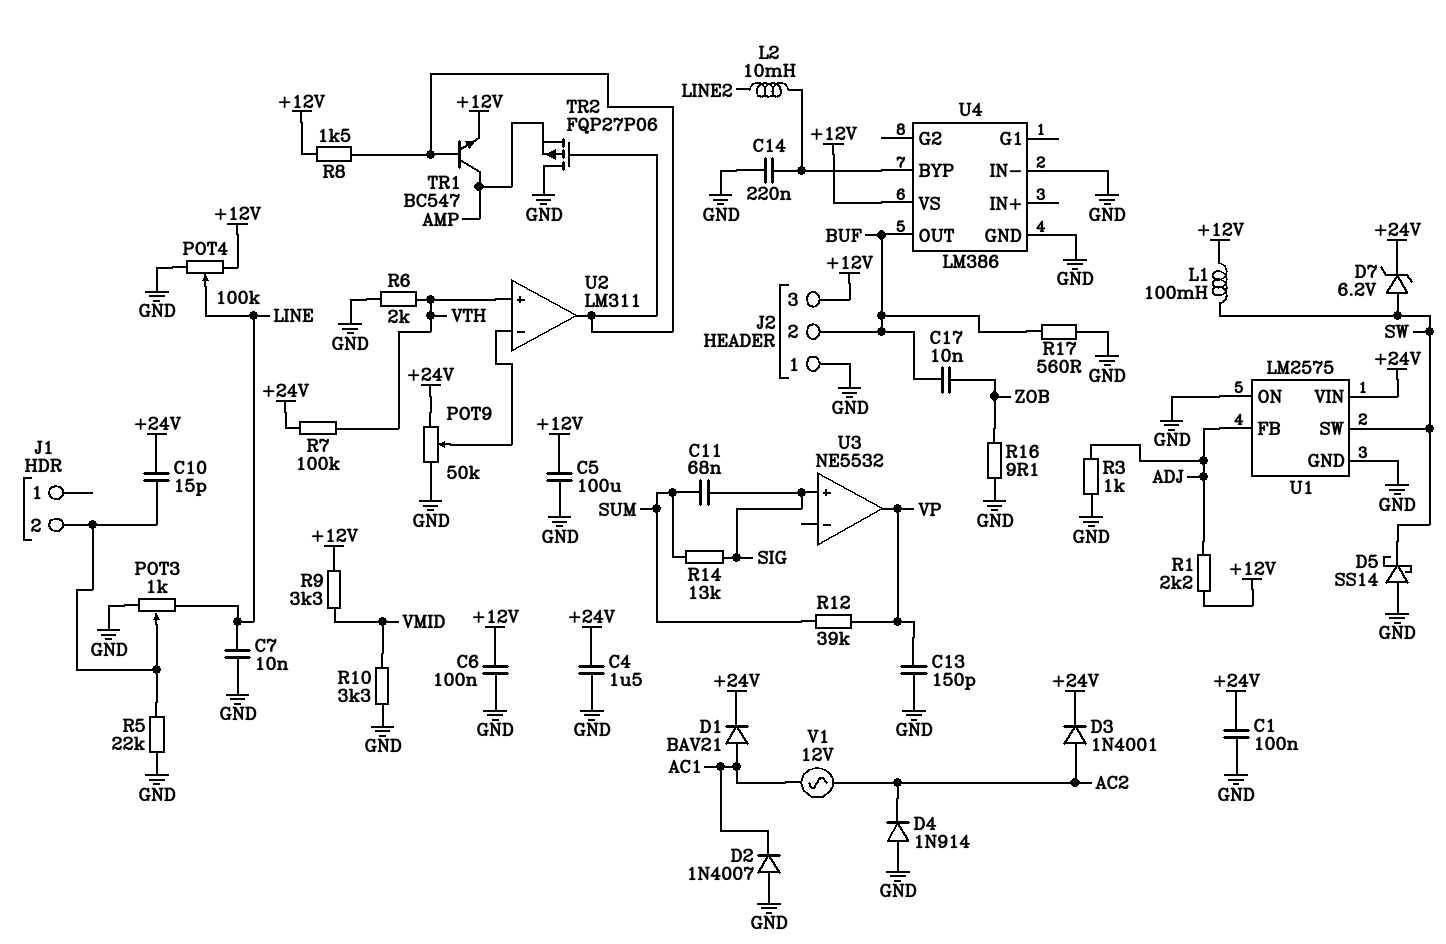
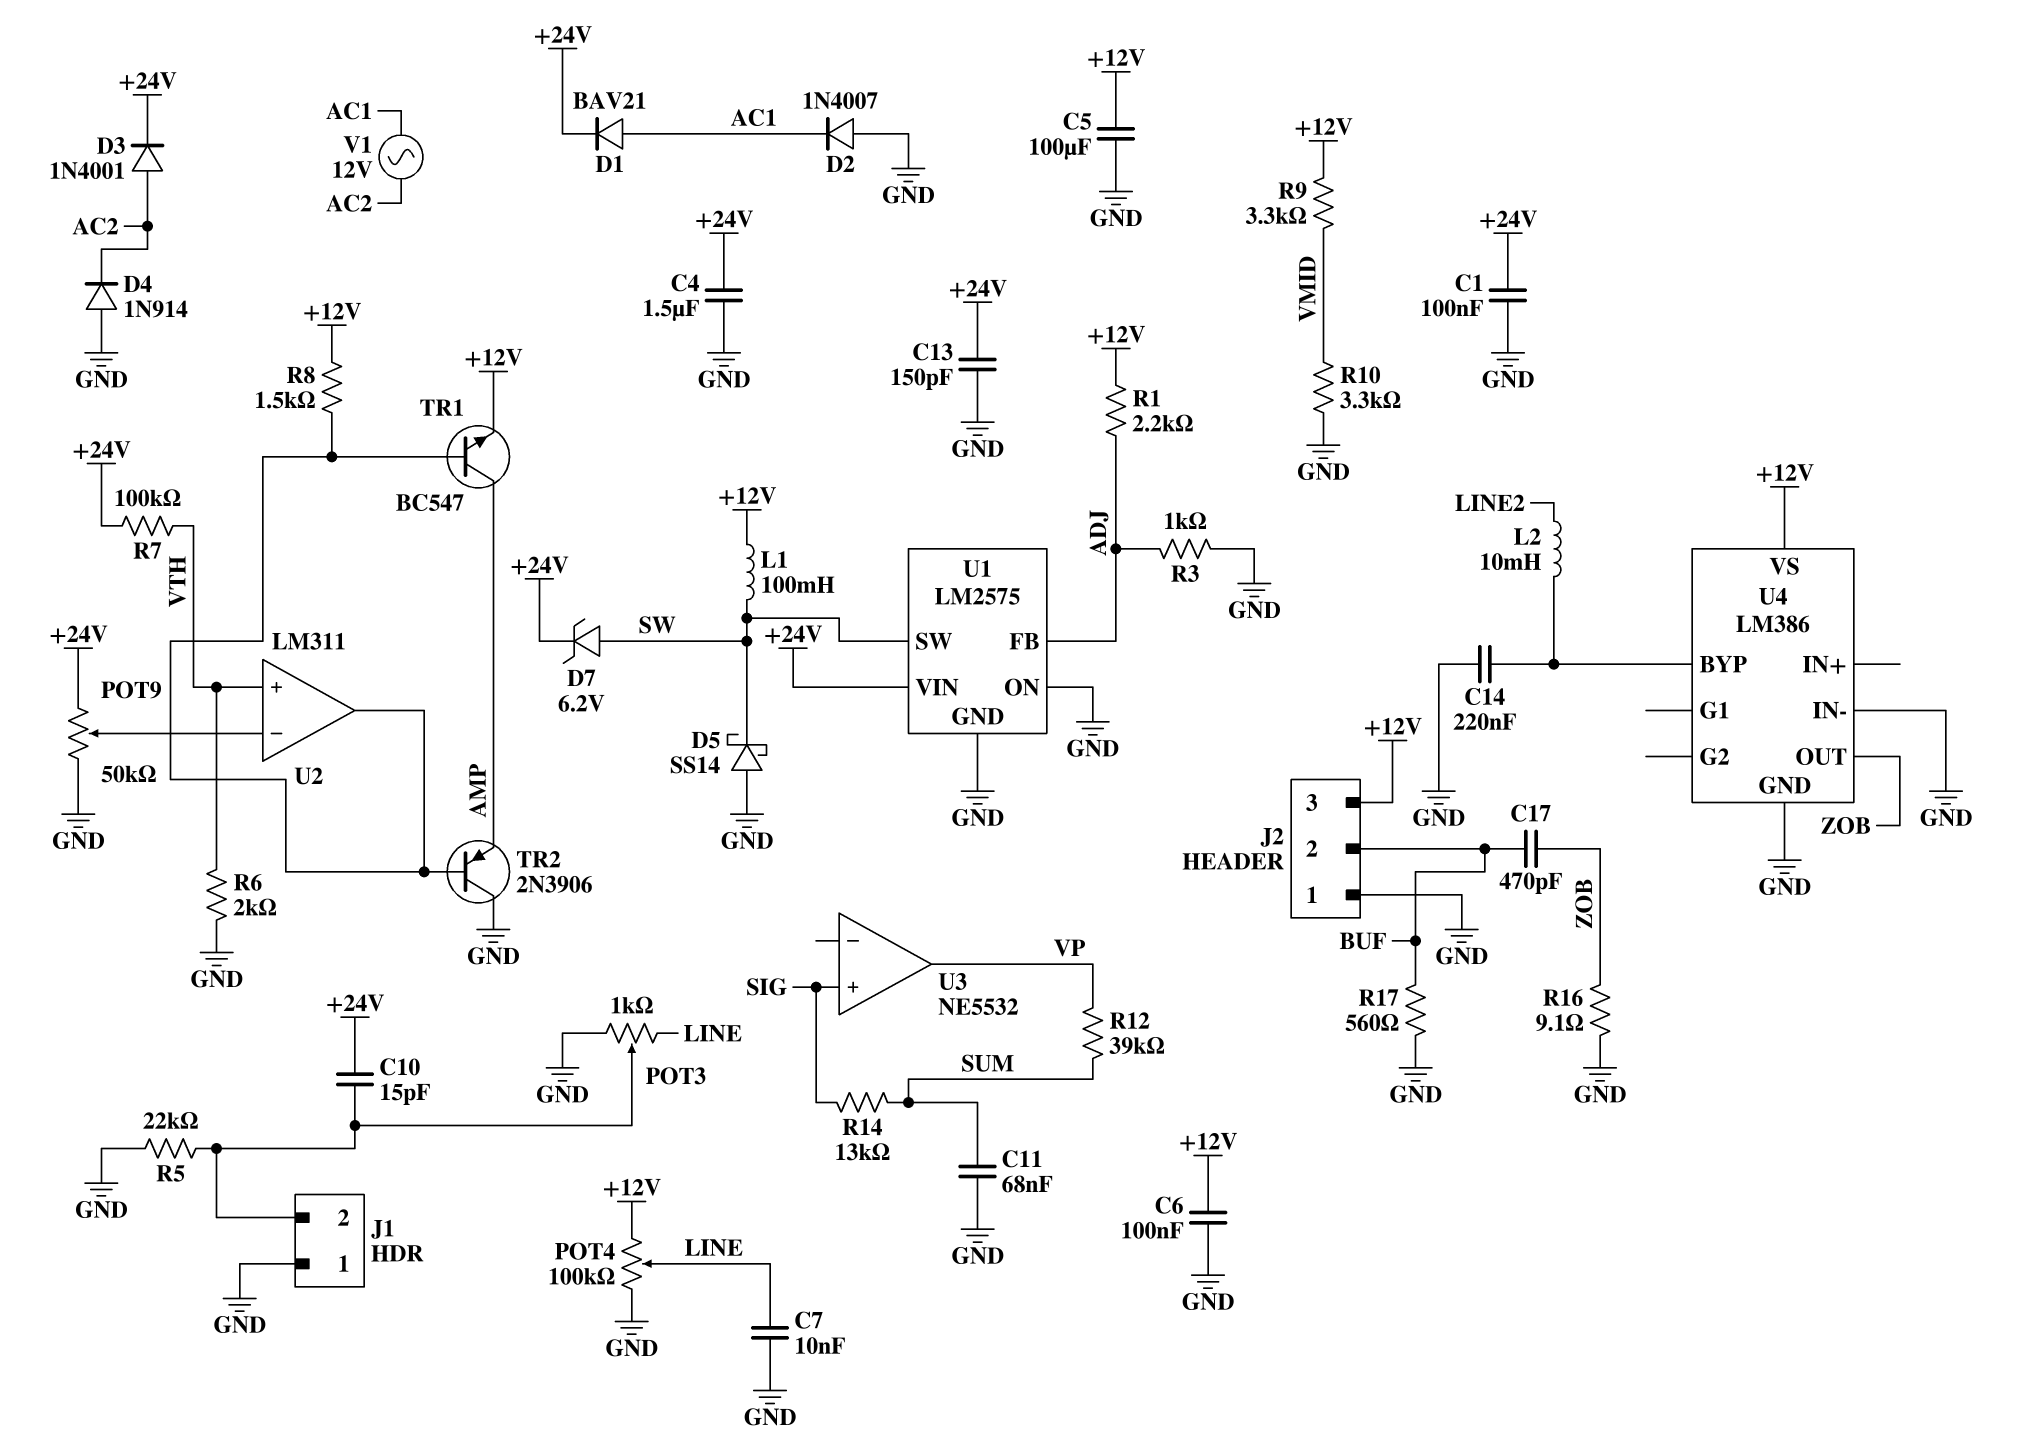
C11: 68nF (SIG, SUM) -> 68nF (GND, SUM)
C13: 150pF (GND, VP) -> 150pF (+24V, GND)
C17: 10nF (BUF, ZOB) -> 470pF (BUF, ZOB)
J1 pin 1: none -> GND
TR2: PMOS FQP27P06 (G U2/out, D GND, S AMP) -> PNP 2N3906 (B U2/out, C GND, E AMP)
U4 pin OUT: BUF -> ZOB

